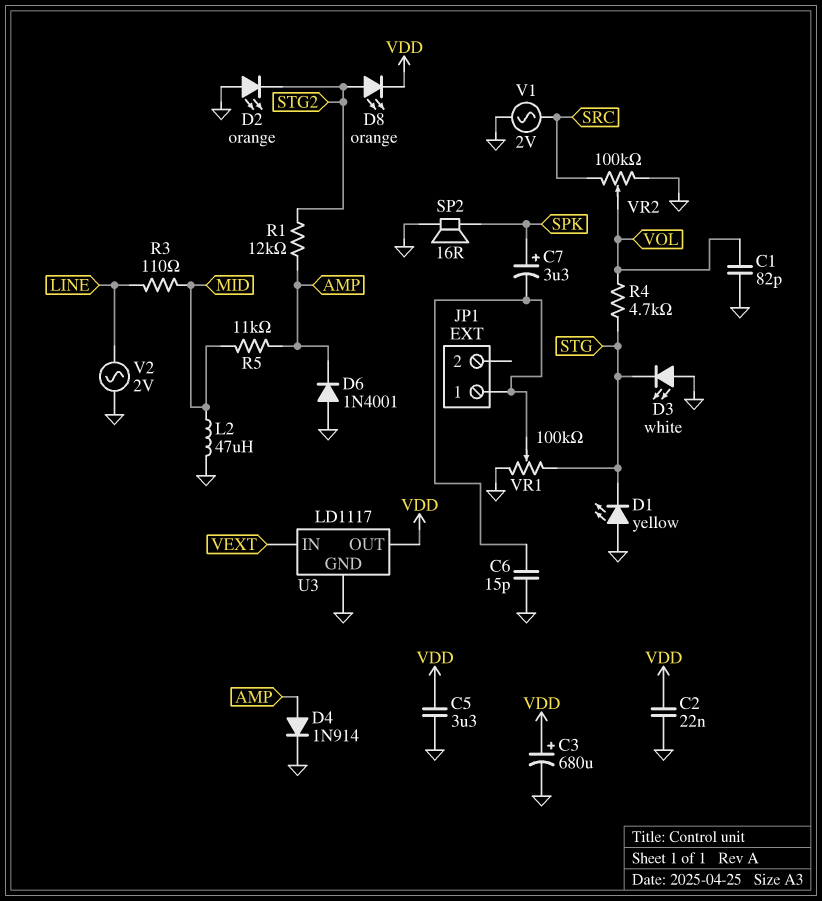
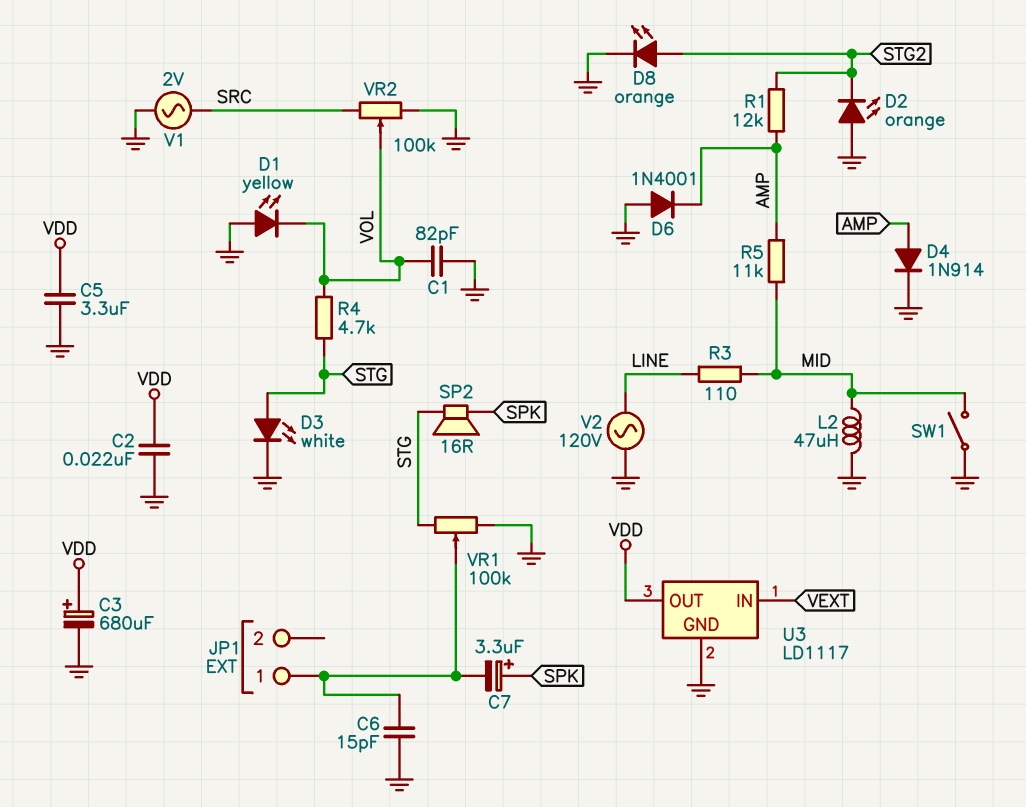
D1: LED yellow (A GND, K STG) -> LED yellow (A GND, K VOL)
D3: LED white (A GND, K STG) -> LED white (A STG, K GND)
D8: LED orange (A STG2, K VDD) -> LED orange (A STG2, K GND)
SP2: speaker 16R (GND, SPK) -> speaker 16R (SPK, STG)
SW1: none -> switch (GND, MID)
V2: AC 2V (GND, LINE) -> AC 120V (GND, LINE)

